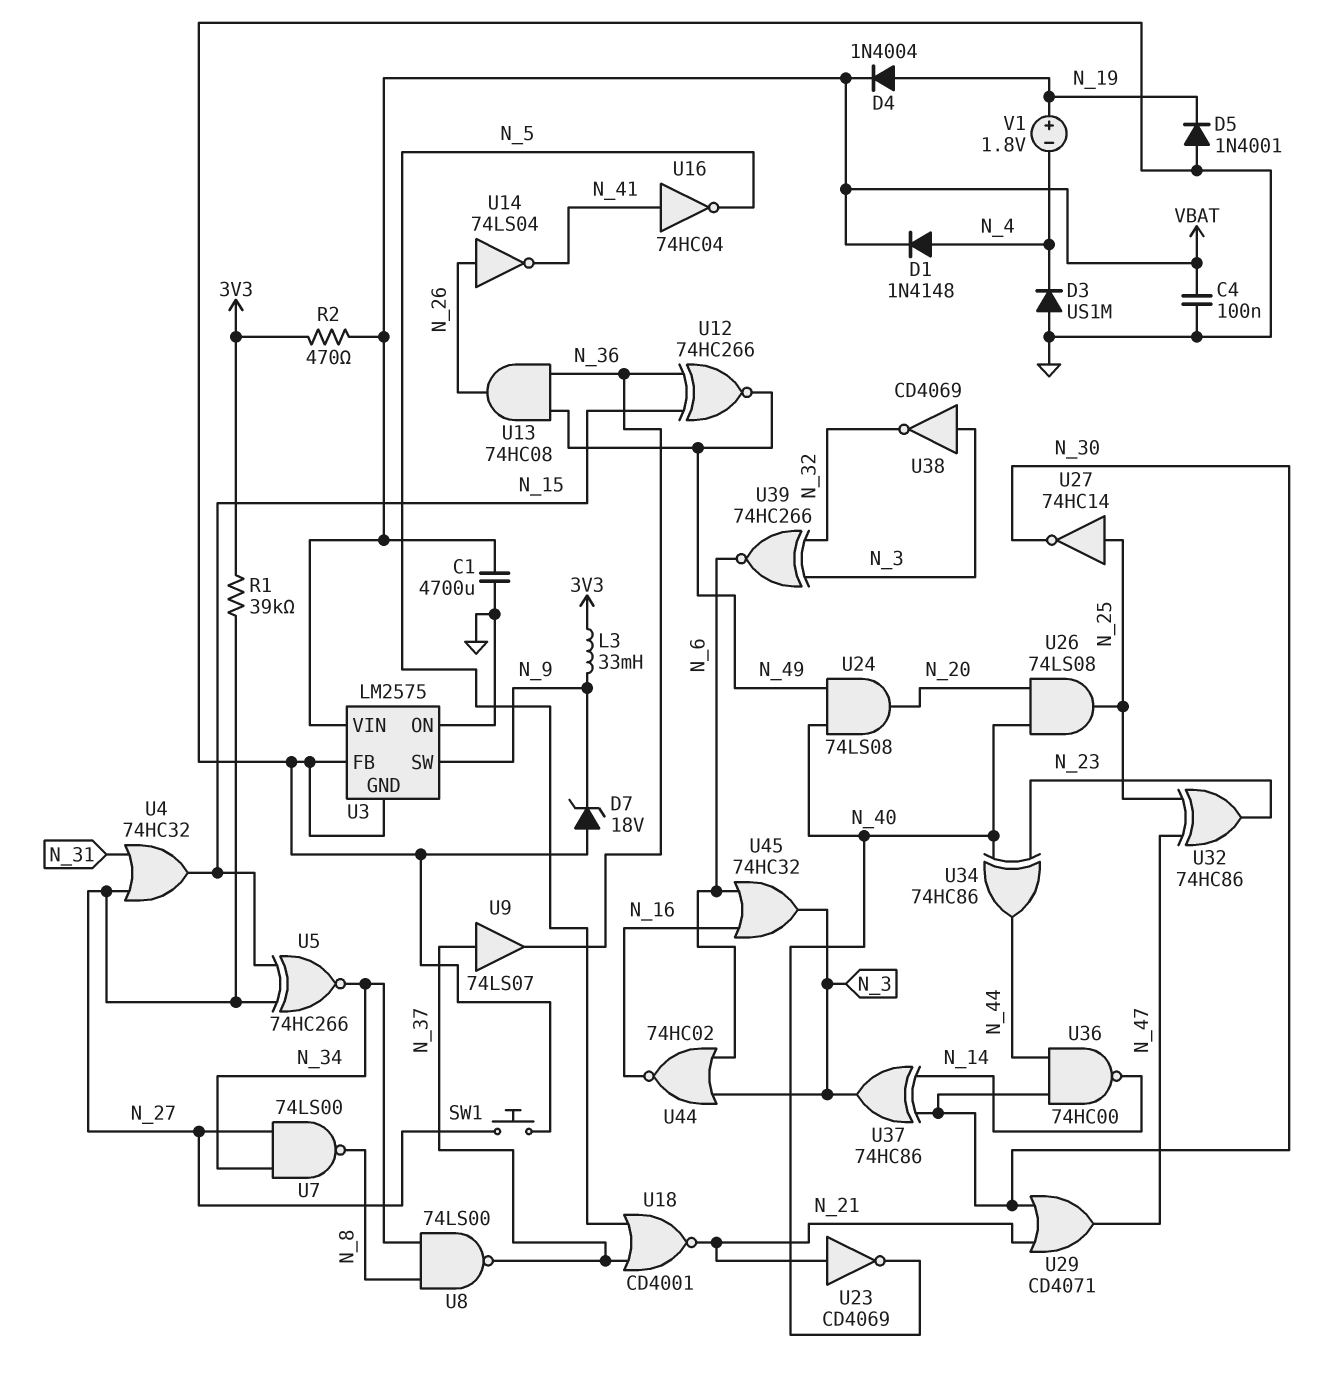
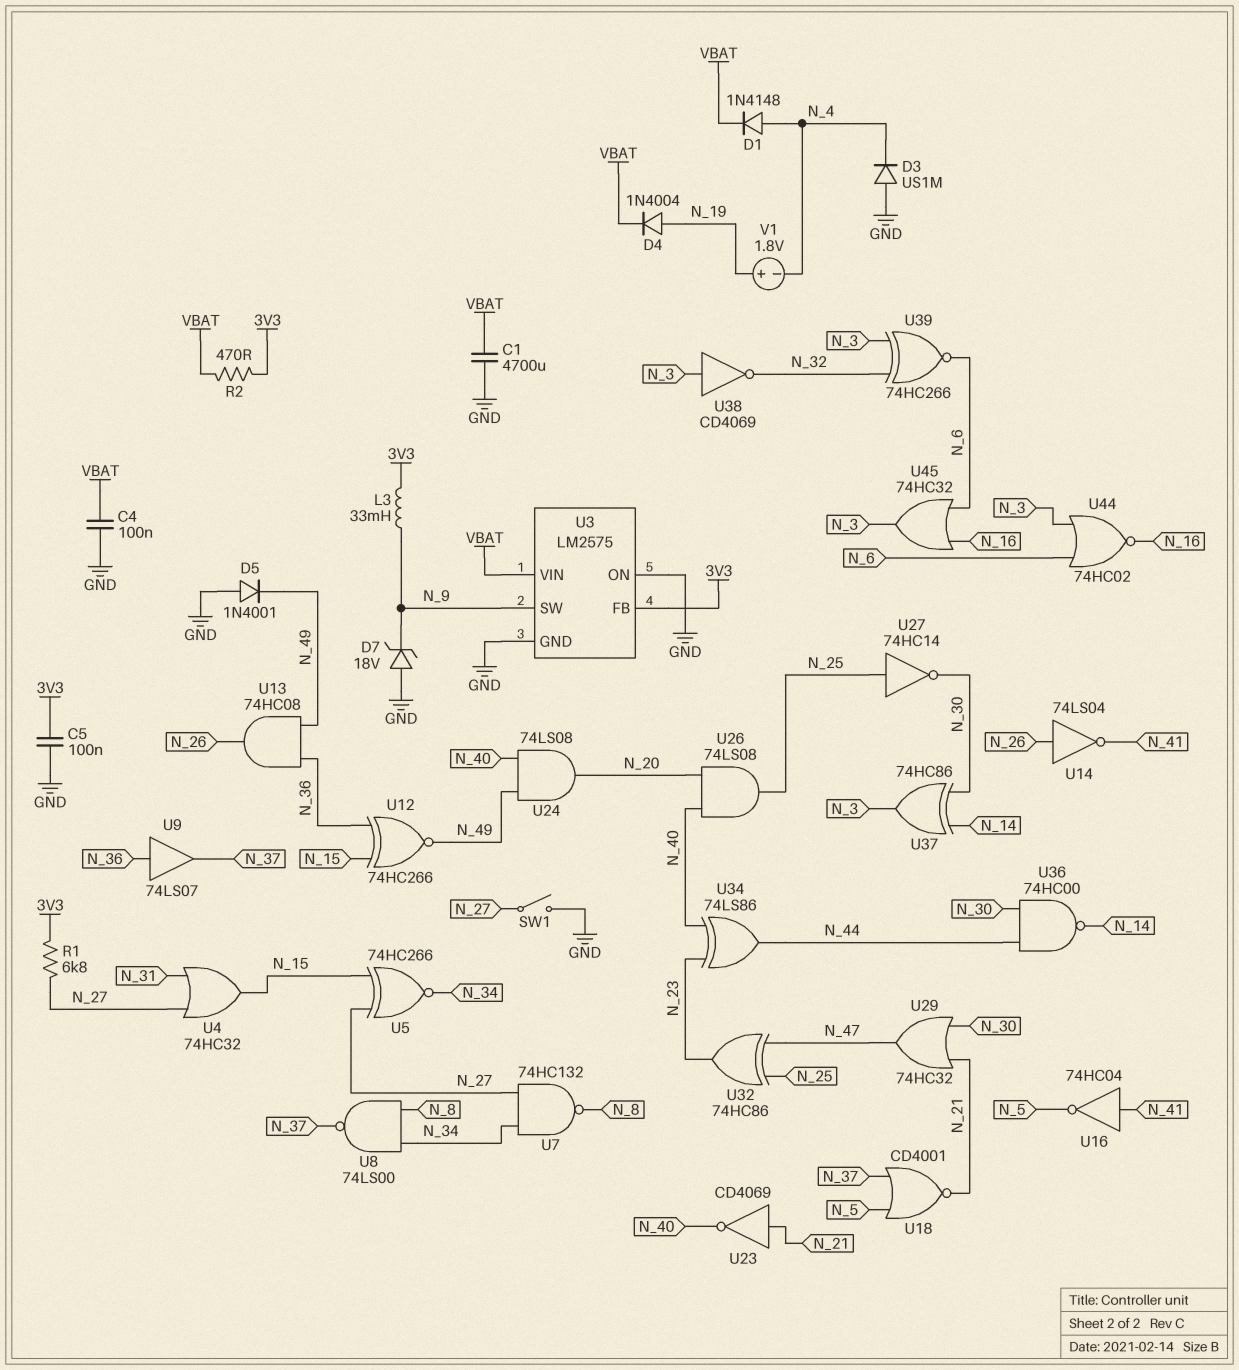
C5: none -> 100nF (3V3, GND)
D5: diode 1N4001 (A GND, K N_19) -> diode 1N4001 (A GND, K N_49)
R1: 39k (3V3, N_27) -> 6.8k (3V3, N_27)
SW1: button (GND, N_27) -> switch (GND, N_27)
U3 pin FB: GND -> 3V3
U7: NAND 74LS00 (in N_27, in N_34, out N_8) -> NAND 74HC132 (in N_27, in N_34, out N_8)
U9: buffer 74LS07 (in N_37, out N_36) -> buffer 74LS07 (in N_36, out N_37)
U29: OR CD4071 (in N_21, in N_30, out N_47) -> OR 74HC32 (in N_21, in N_30, out N_47)
U34: XOR 74HC86 (in N_23, in N_40, out N_44) -> XOR 74LS86 (in N_23, in N_40, out N_44)

